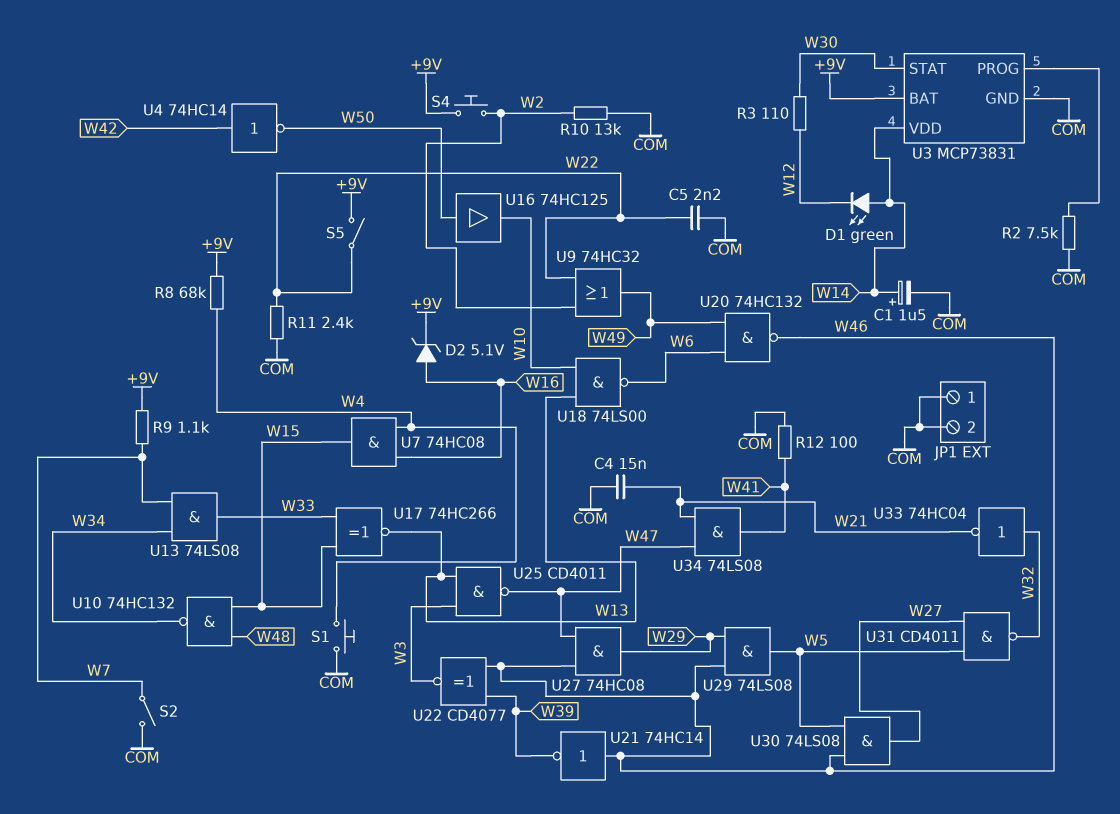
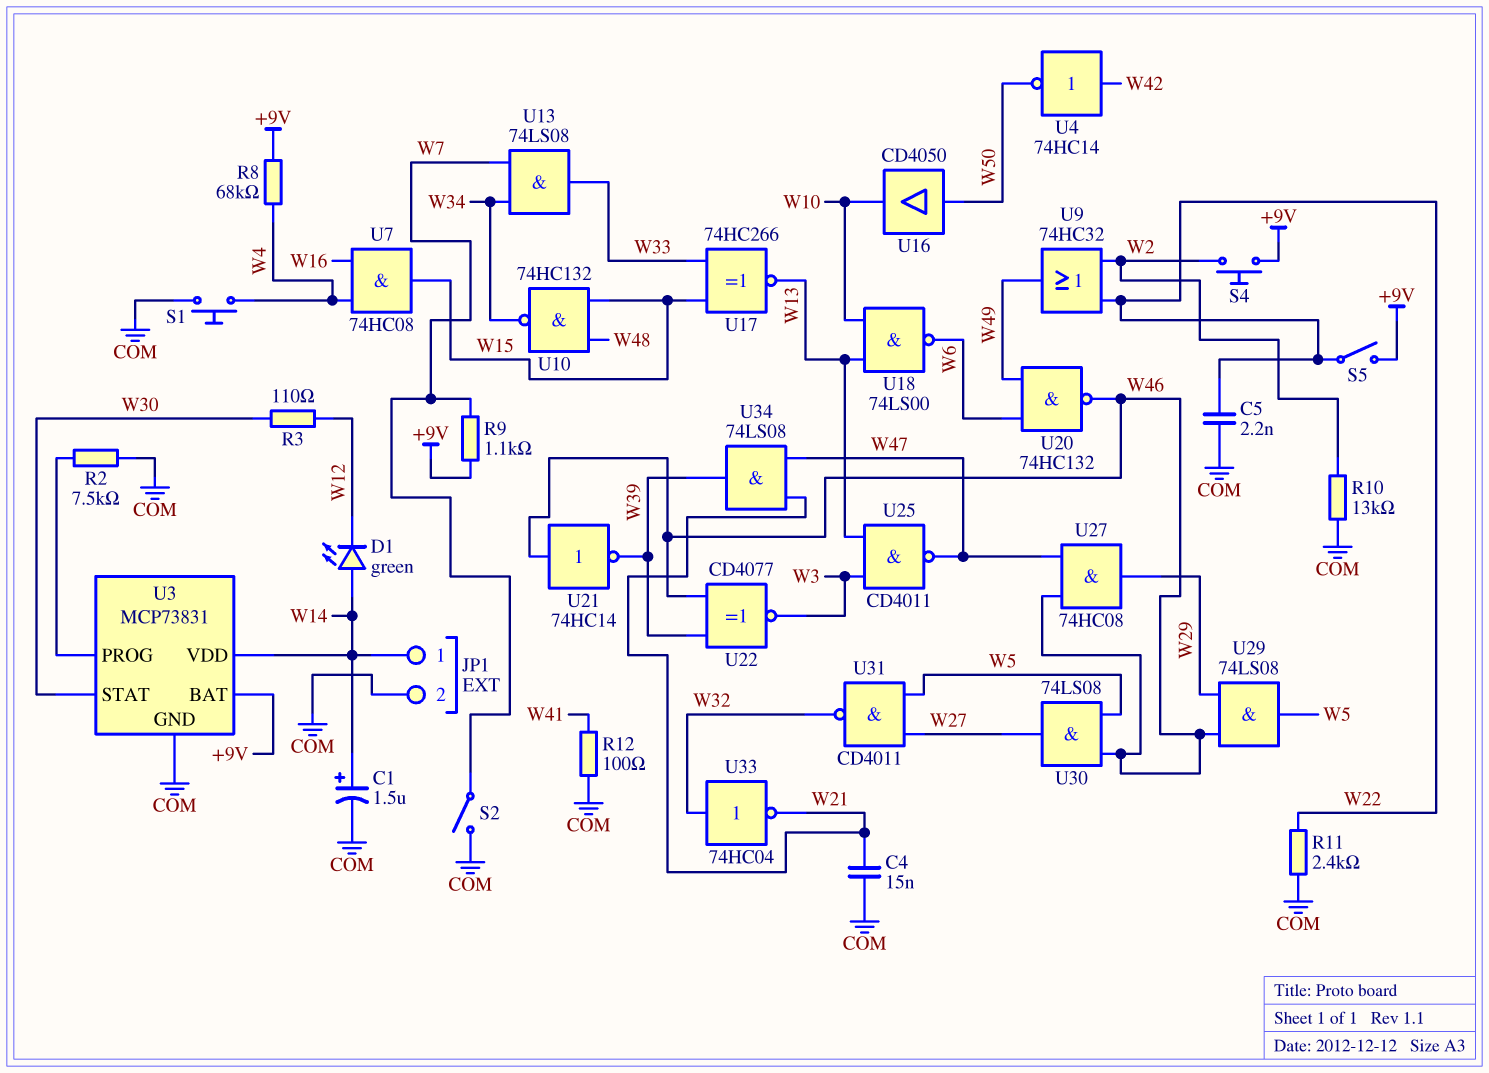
D2: zener 5.1V (A W16, K +9V) -> none
JP1 pin 1: COM -> W14
U16: buffer 74HC125 (in W50, out W10) -> buffer CD4050 (in W50, out W10)
U34: AND 74LS08 (in W21, in W47, out W41) -> AND 74LS08 (in W21, in W47, out W39)

